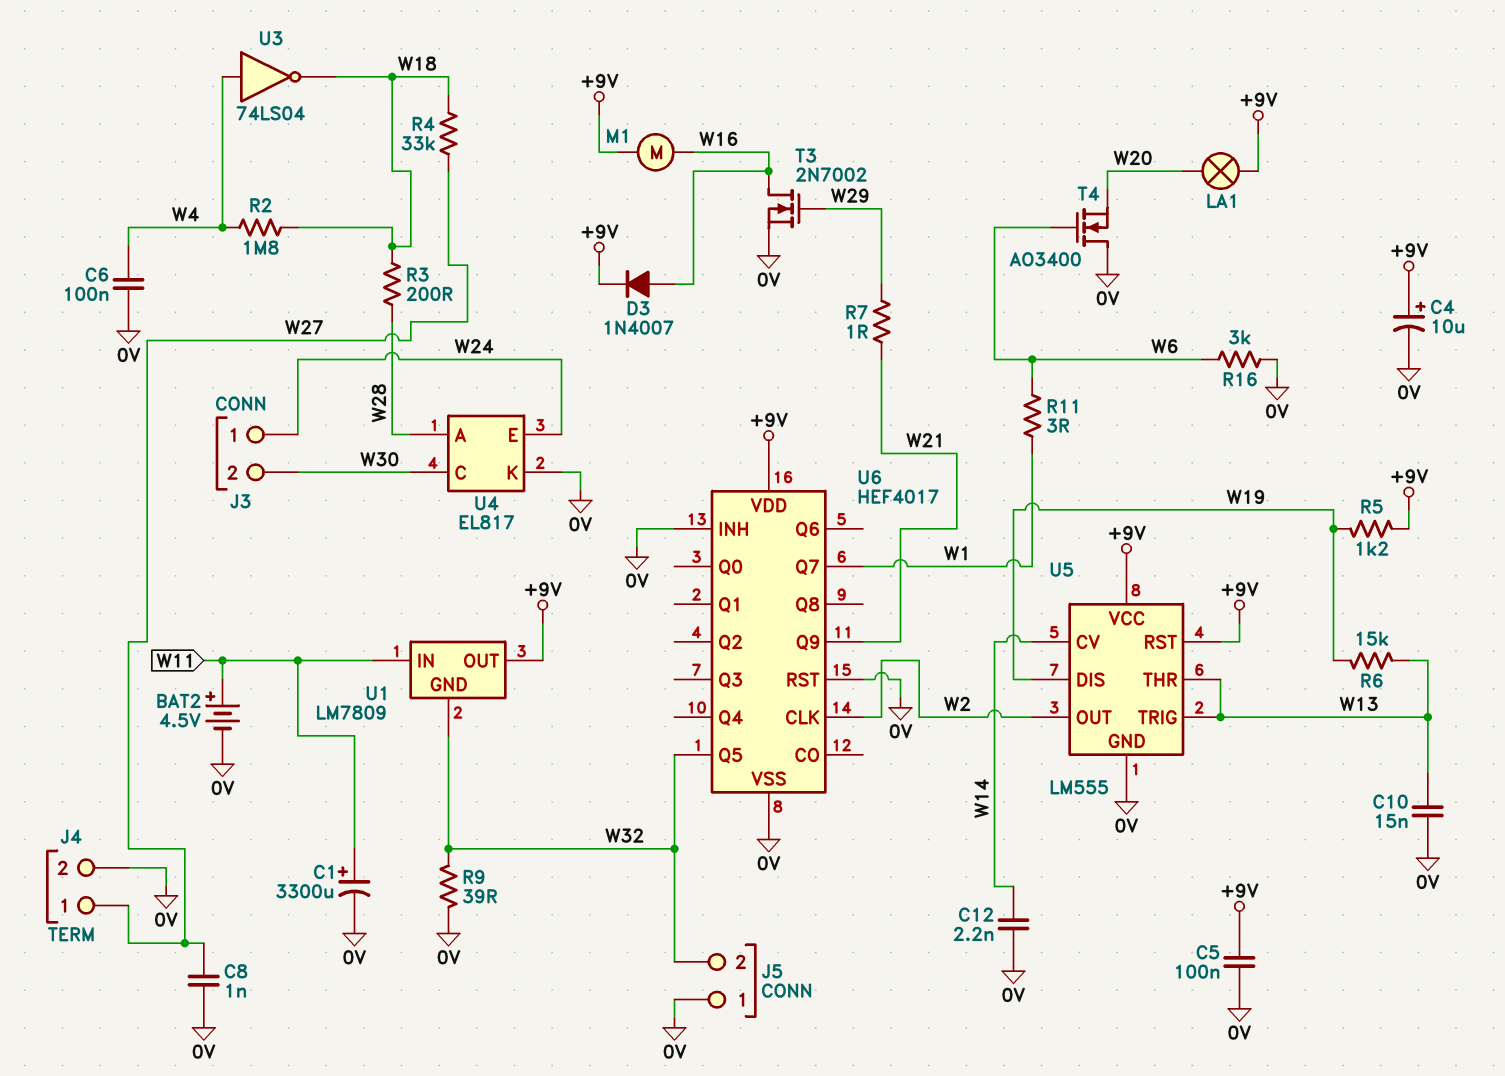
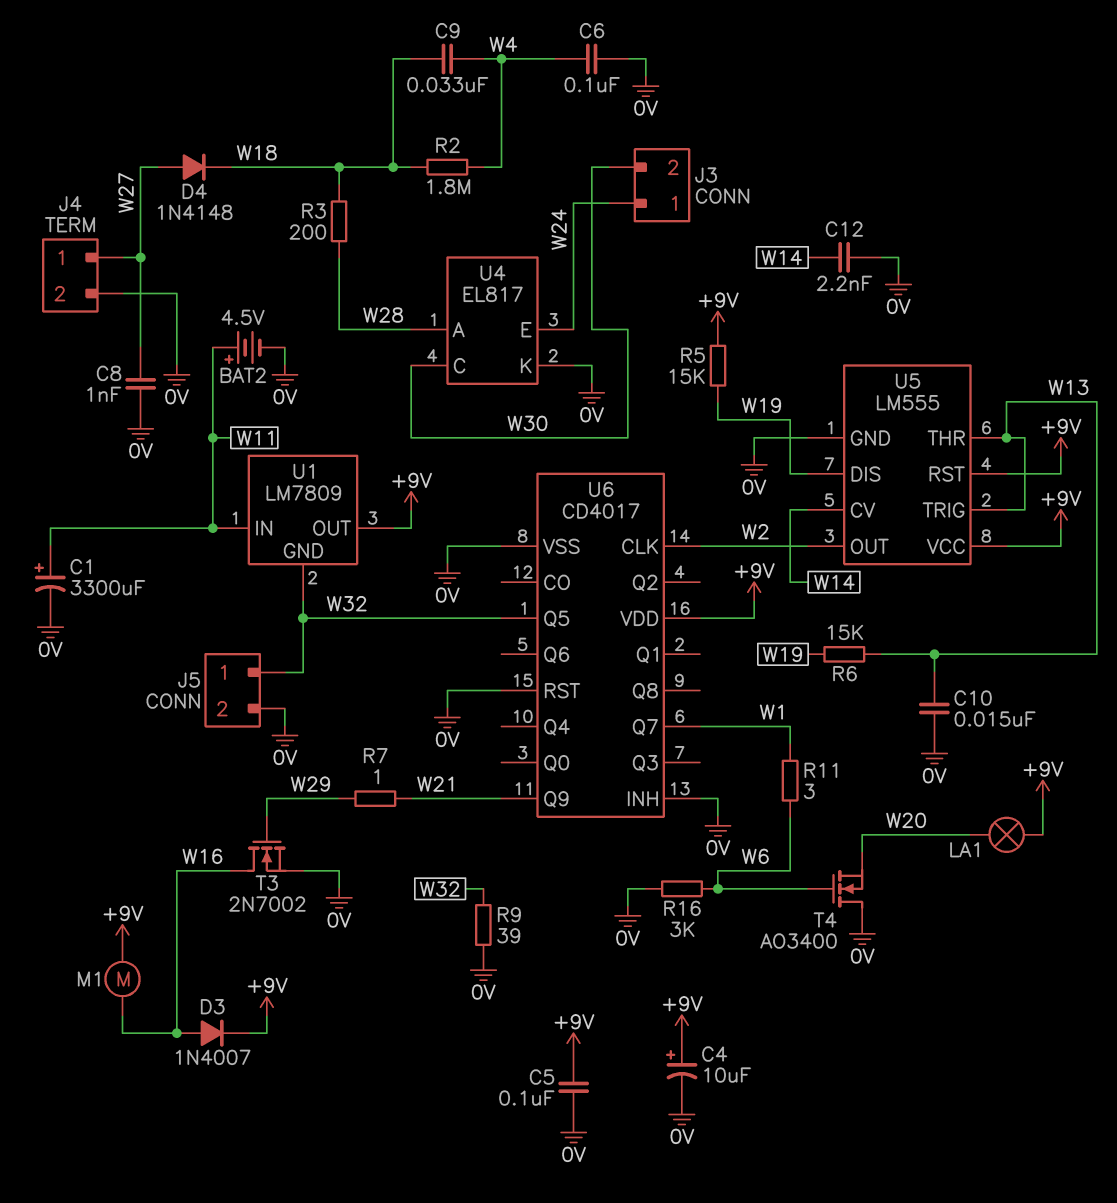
C9: none -> 33nF (W4, W18)
D4: none -> diode 1N4148 (A W27, K W18)
J5 pin 1: 0V -> W32
J5 pin 2: W32 -> 0V
R4: 33k (W18, W27) -> none
R5: 1.2k (+9V, W19) -> 15k (+9V, W19)
U3: NOT 74LS04 (in W4, out W18) -> none
U6: HEF4017 -> CD4017

